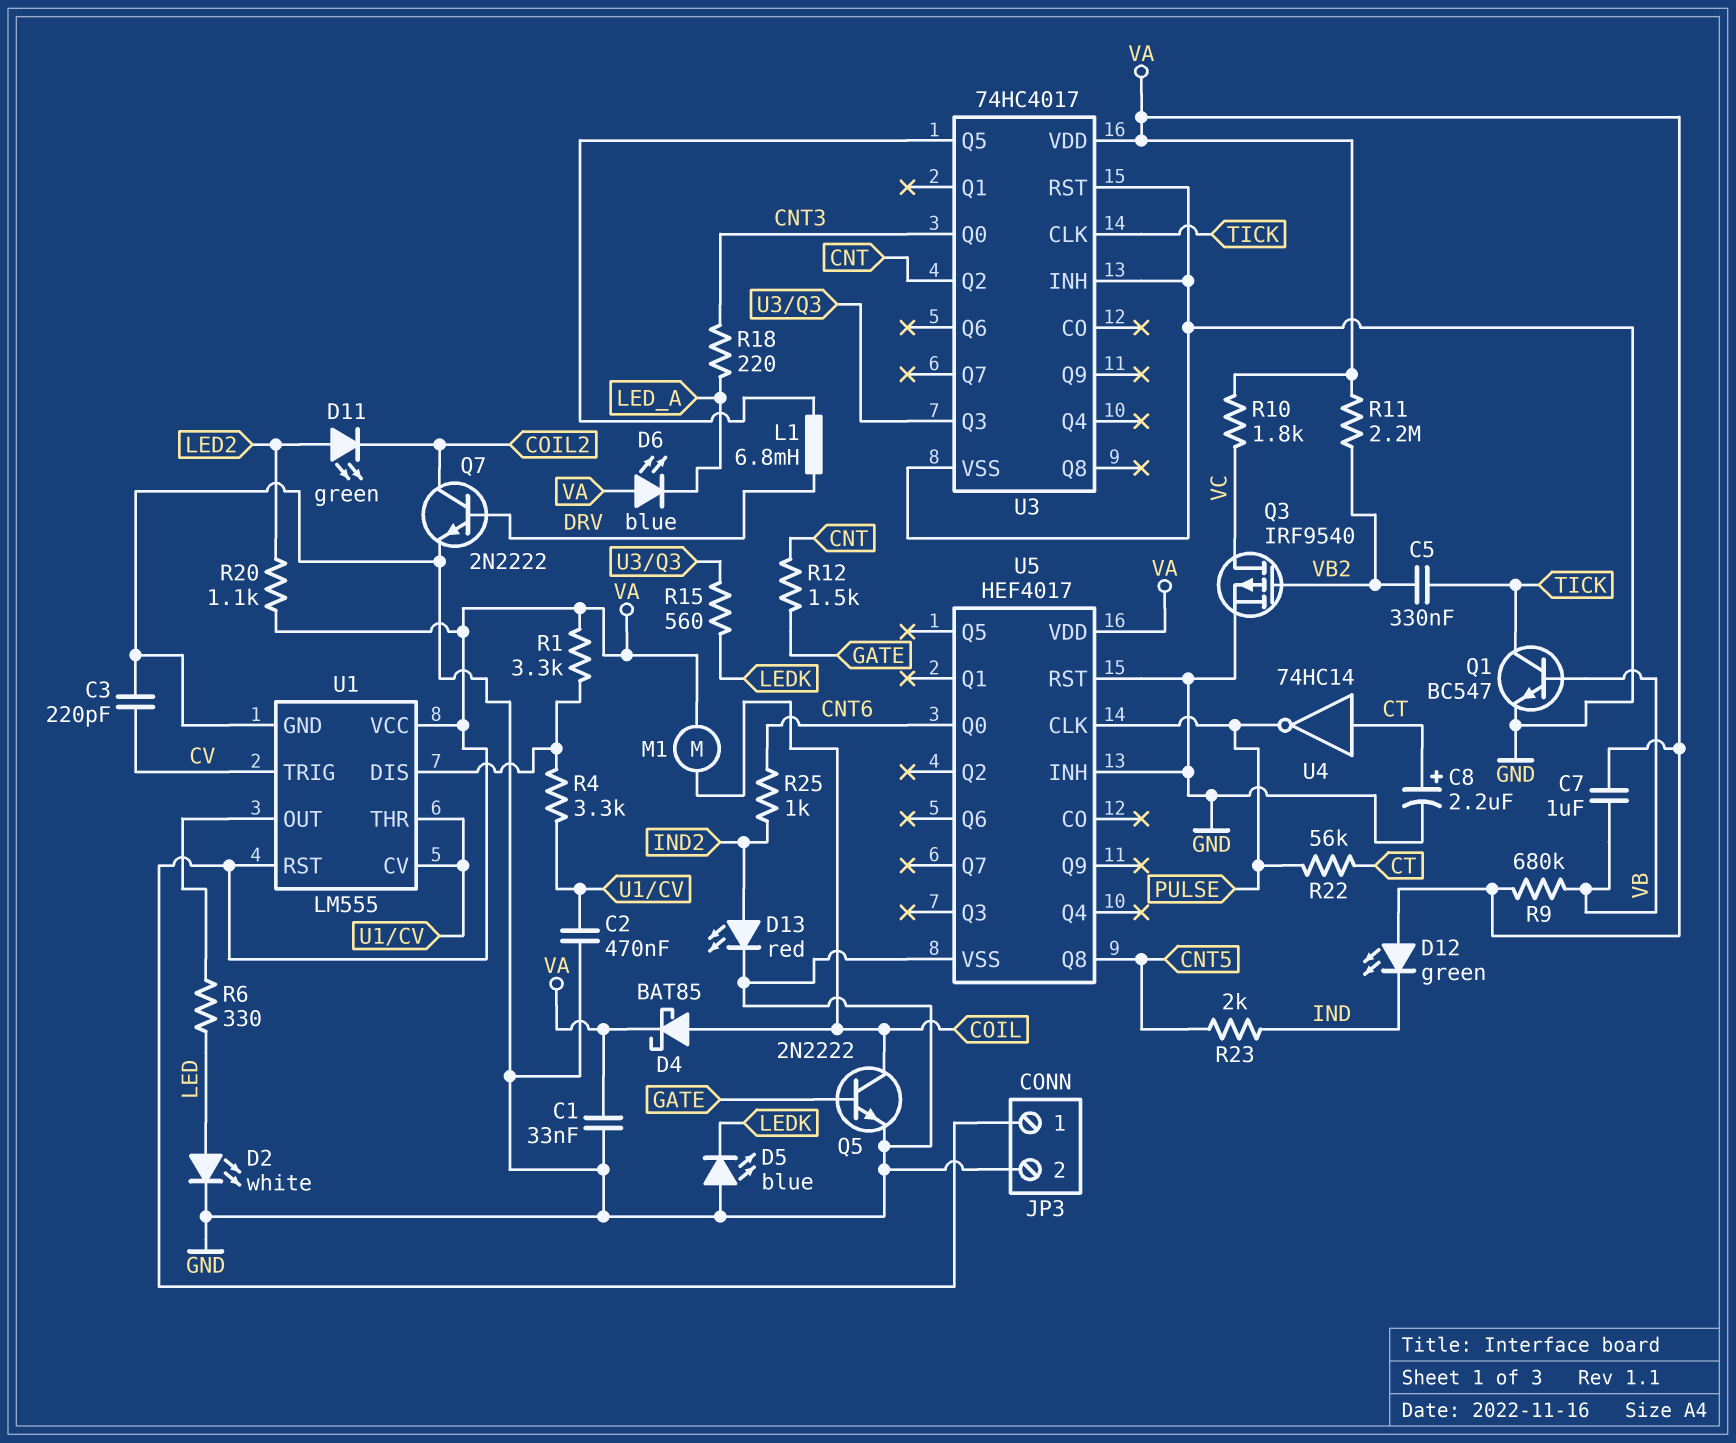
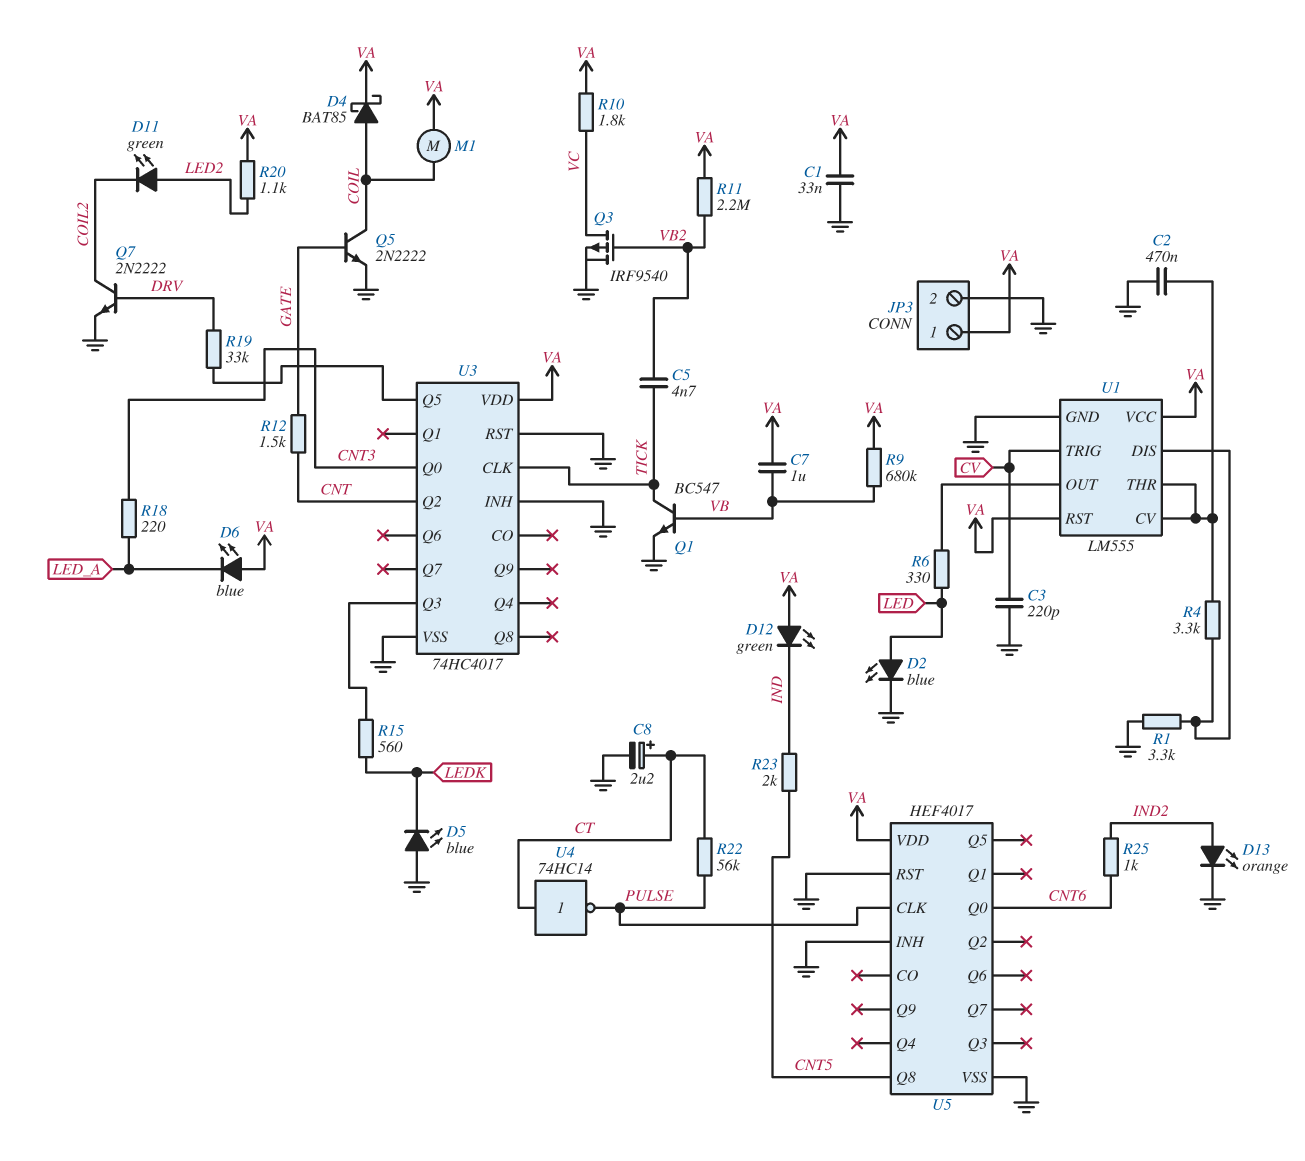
C5: 330nF (TICK, VB2) -> 4.7nF (TICK, VB2)
D2: LED white (A LED, K GND) -> LED blue (A LED, K GND)
D13: LED red (A IND2, K GND) -> LED orange (A IND2, K GND)
L1: 6.8mH (DRV, U3/Q5) -> none
R1: 3.3k (U1/DIS, VA) -> 3.3k (GND, U1/DIS)
R19: none -> 33k (DRV, U3/Q5)

